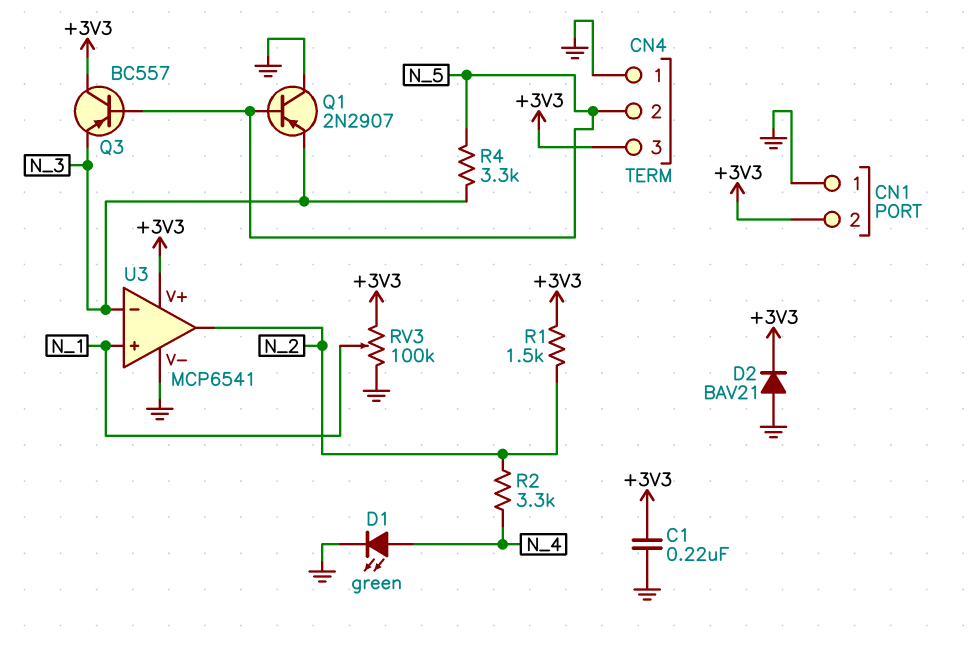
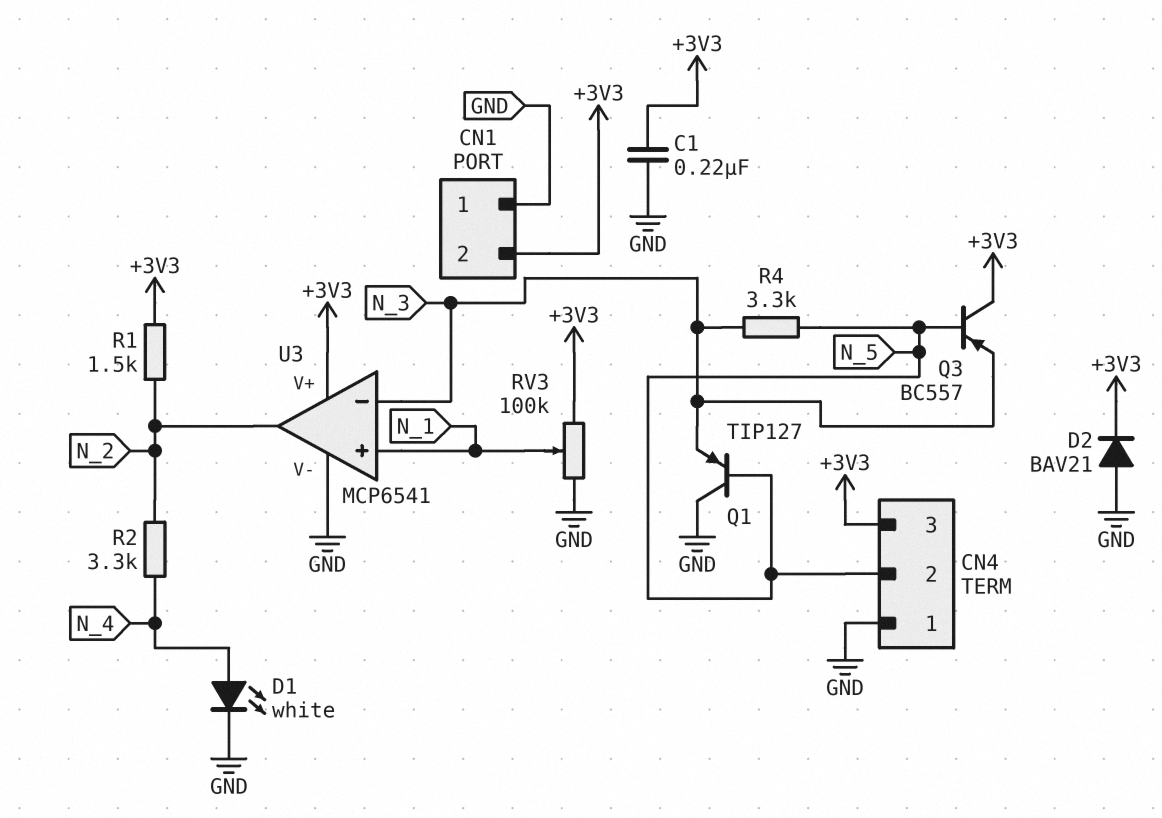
D1: LED green (A N_4, K GND) -> LED white (A N_4, K GND)
Q1: PNP 2N2907 (B N_5, C GND, E N_3) -> PNP TIP127 (B N_5, C GND, E N_3)

